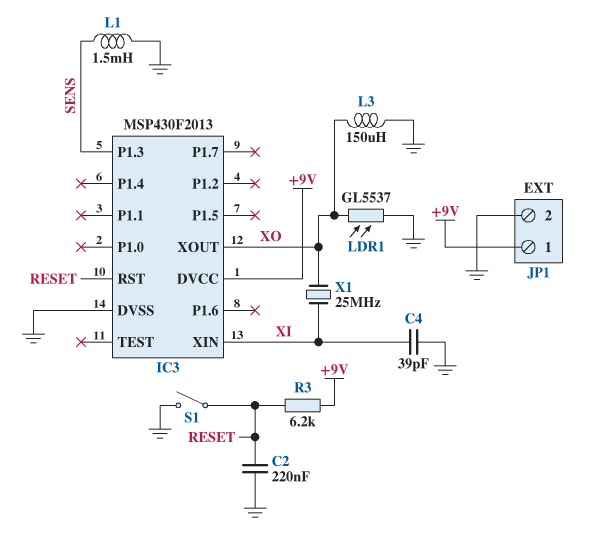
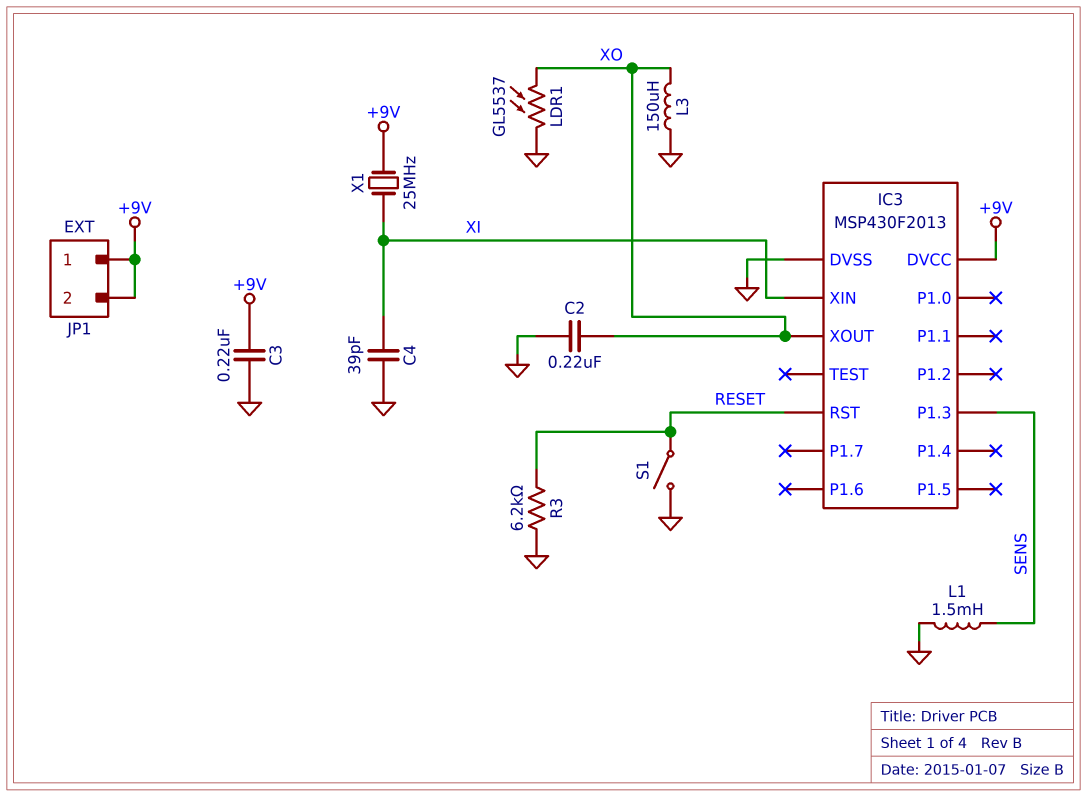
C2: 220nF (GND, RESET) -> 220nF (GND, XO)
C3: none -> 220nF (+9V, GND)
JP1 pin 2: GND -> +9V
R3: 6.2k (+9V, RESET) -> 6.2k (GND, RESET)
X1: 25MHz (XI, XO) -> 25MHz (+9V, XI)

